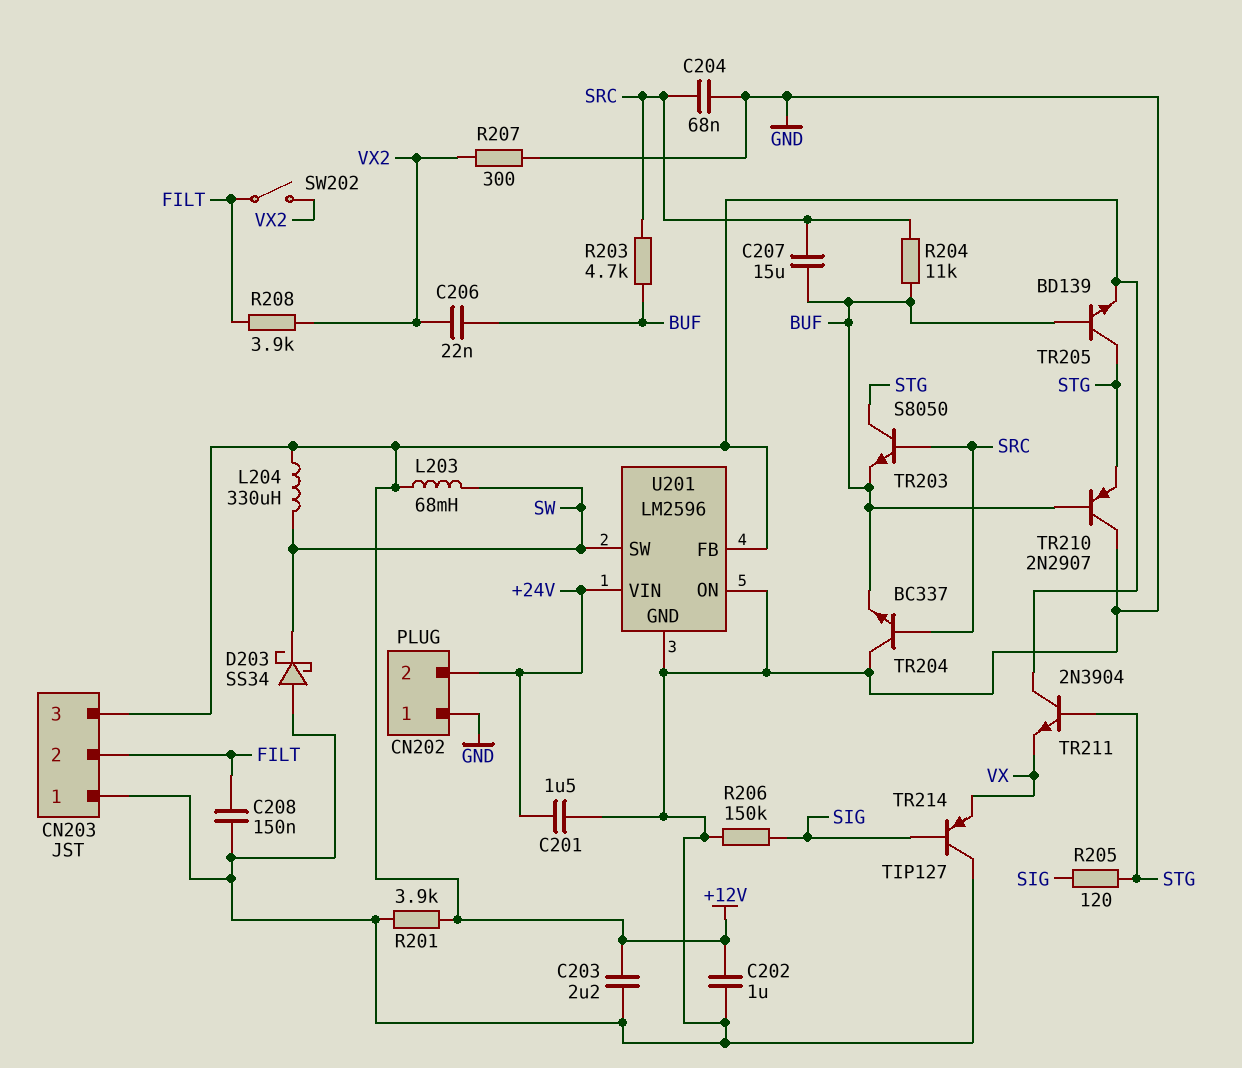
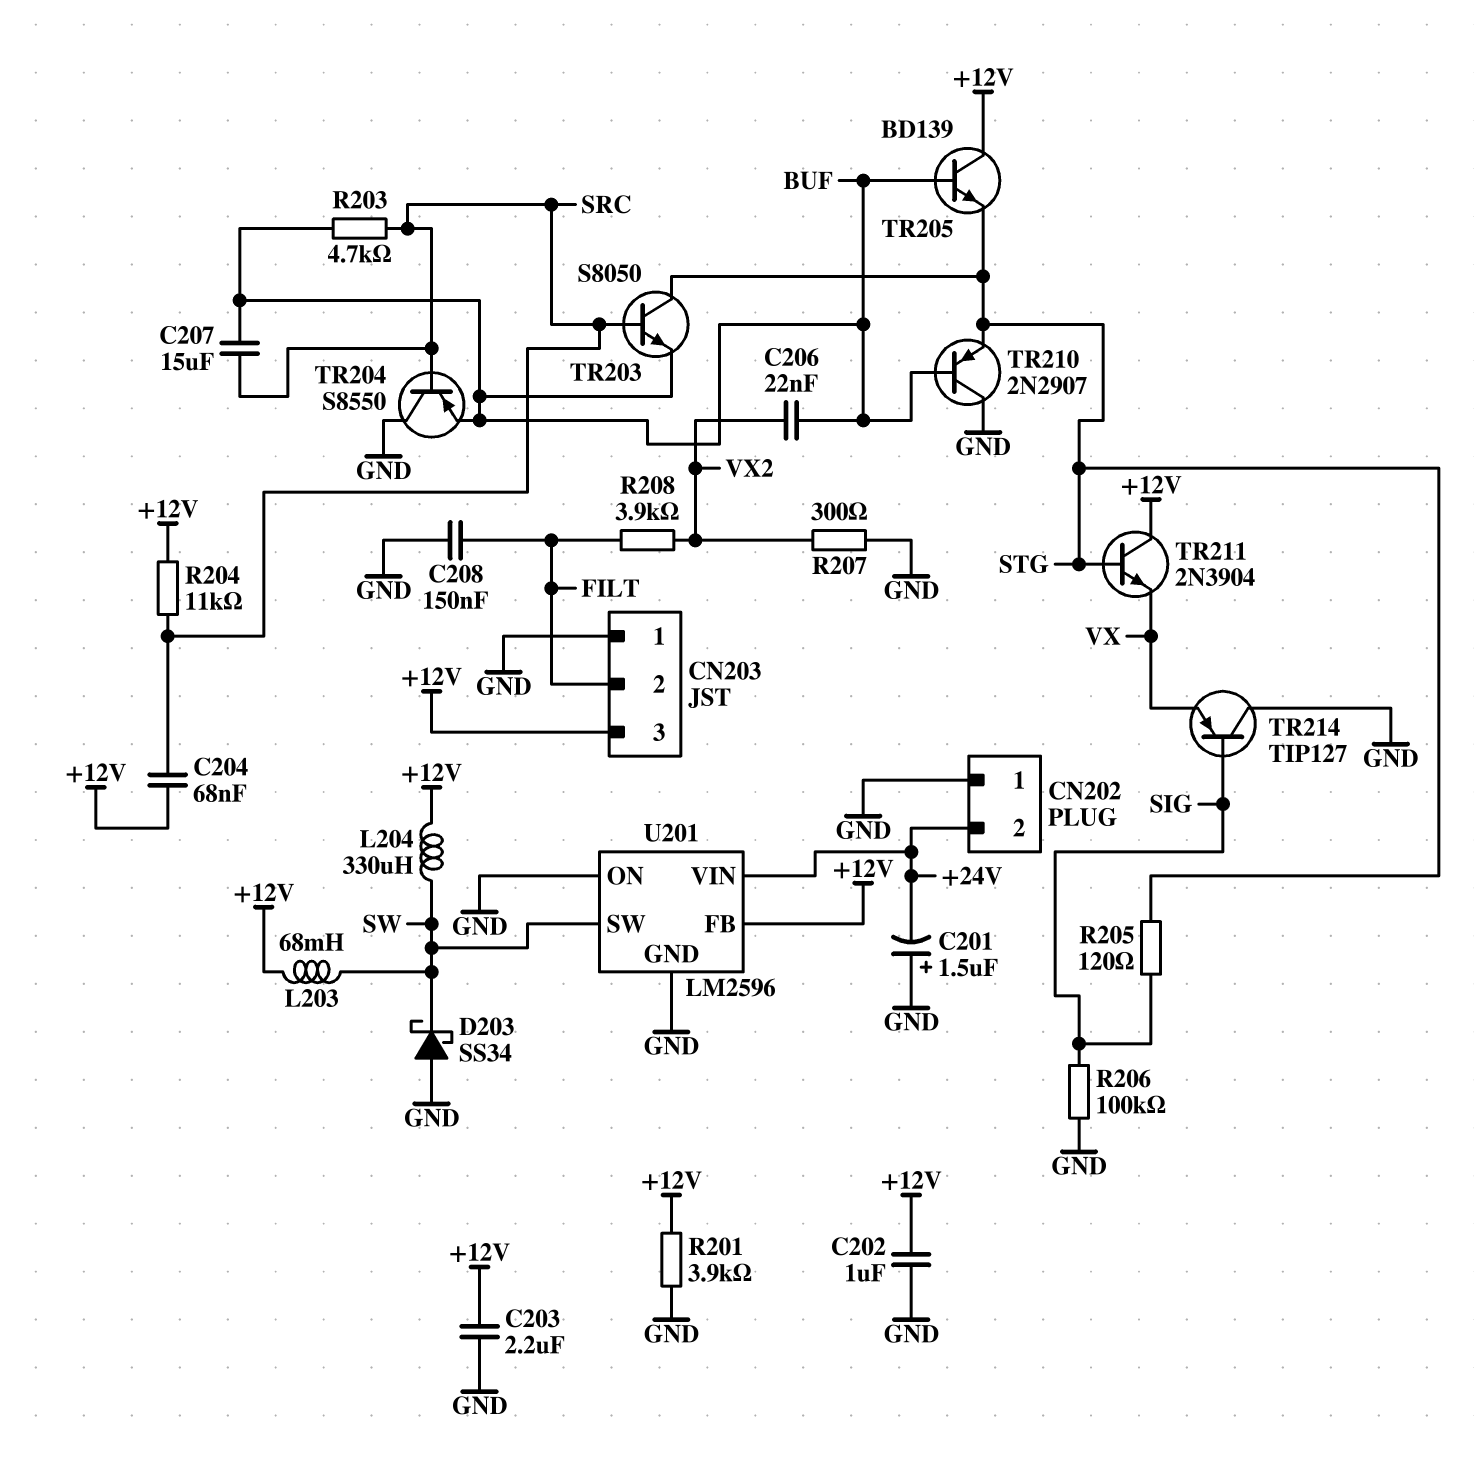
C201: 1.5uF (+24V, GND) -> 1.5uF (plus GND, minus +24V)
C204: 68nF (GND, SRC) -> 68nF (+12V, SRC)
R204: 11k (BUF, SRC) -> 11k (+12V, SRC)
R206: 150k (GND, SIG) -> 100k (GND, SIG)
SW202: switch (FILT, VX2) -> none
TR204: NPN BC337 (B SRC, C GND, E BUF) -> PNP S8550 (B SRC, C GND, E BUF)
TR205: NPN BD139 (B BUF, C STG, E +12V) -> NPN BD139 (B BUF, C +12V, E STG)

